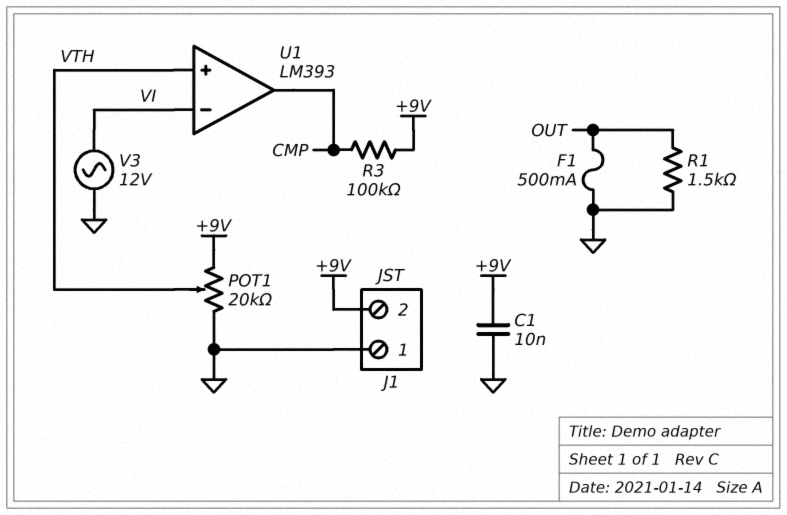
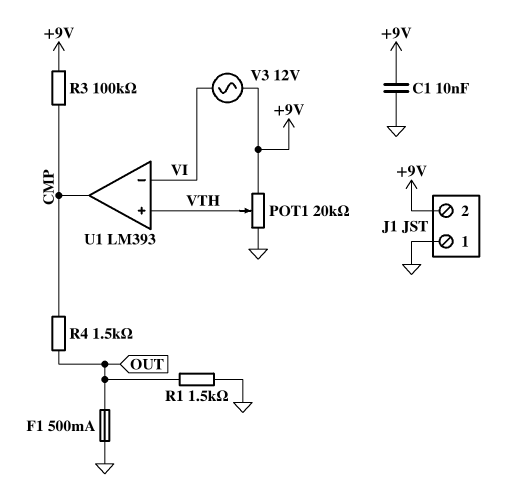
R4: none -> 1.5k (CMP, OUT)
V3: AC 12V (GND, VI) -> AC 12V (+9V, VI)

